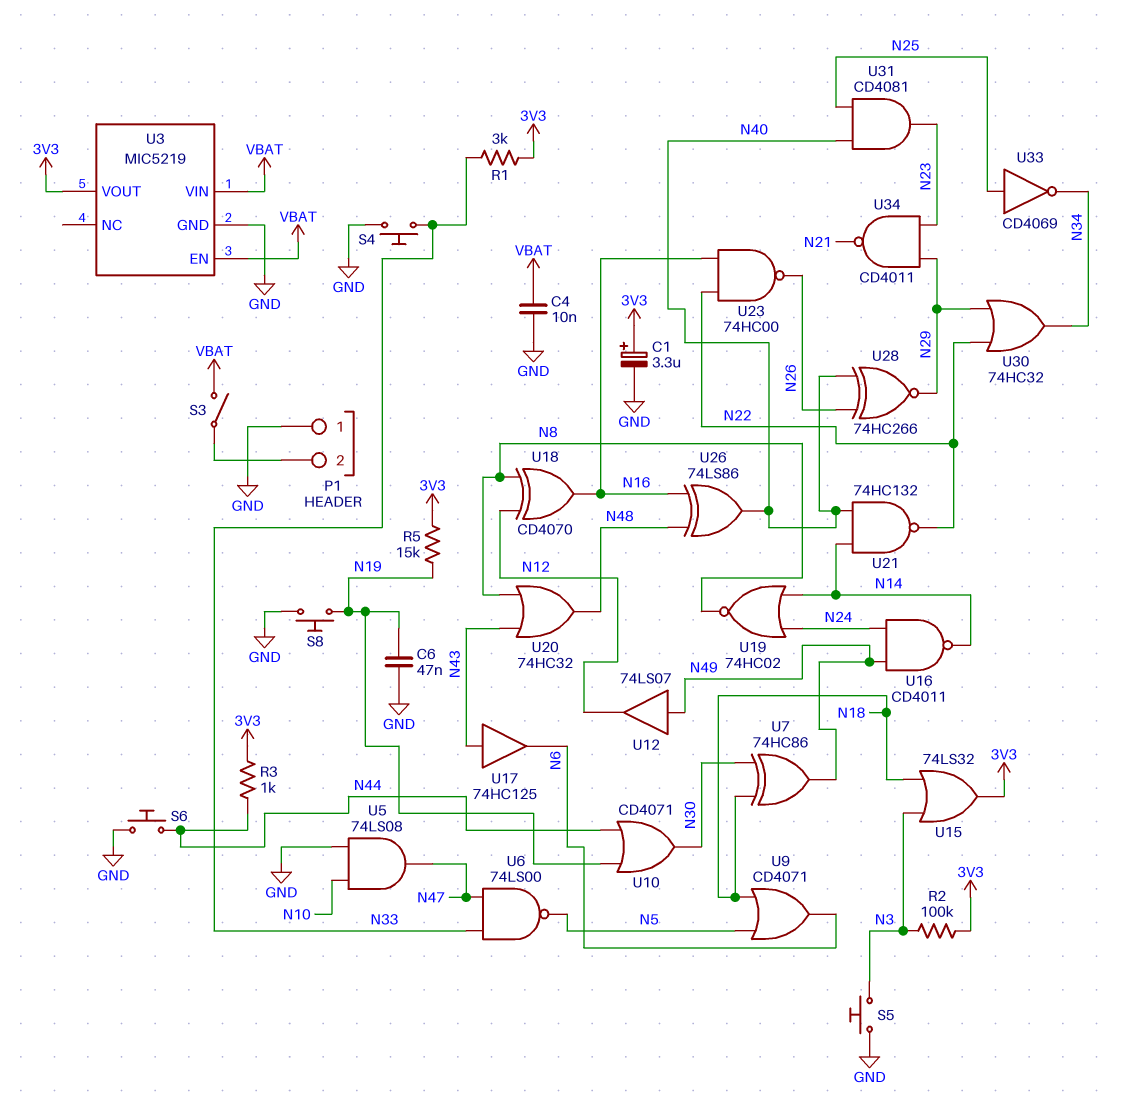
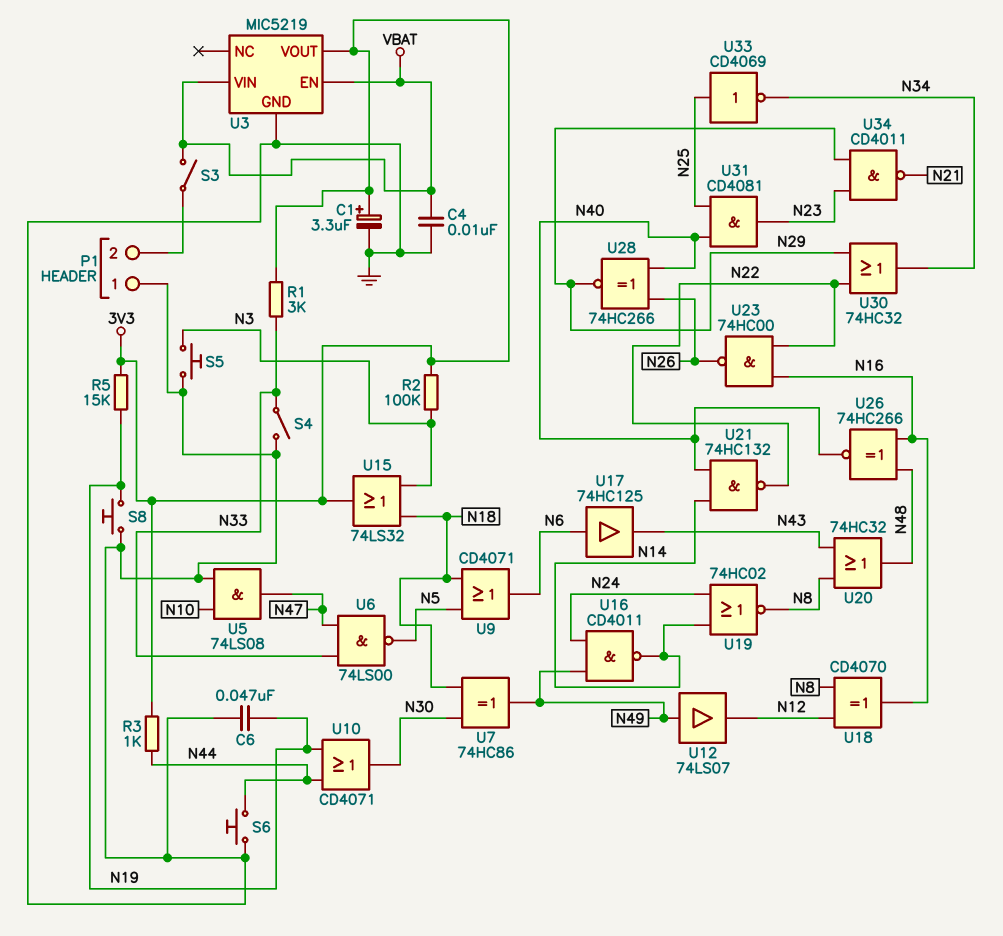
S4: button (GND, N33) -> switch (GND, N33)
U17: buffer 74HC125 (in N43, out N6) -> buffer 74HC125 (in N6, out N43)
U26: XOR 74LS86 (in N16, in N48, out N40) -> XNOR 74HC266 (in N16, in N48, out N40)

